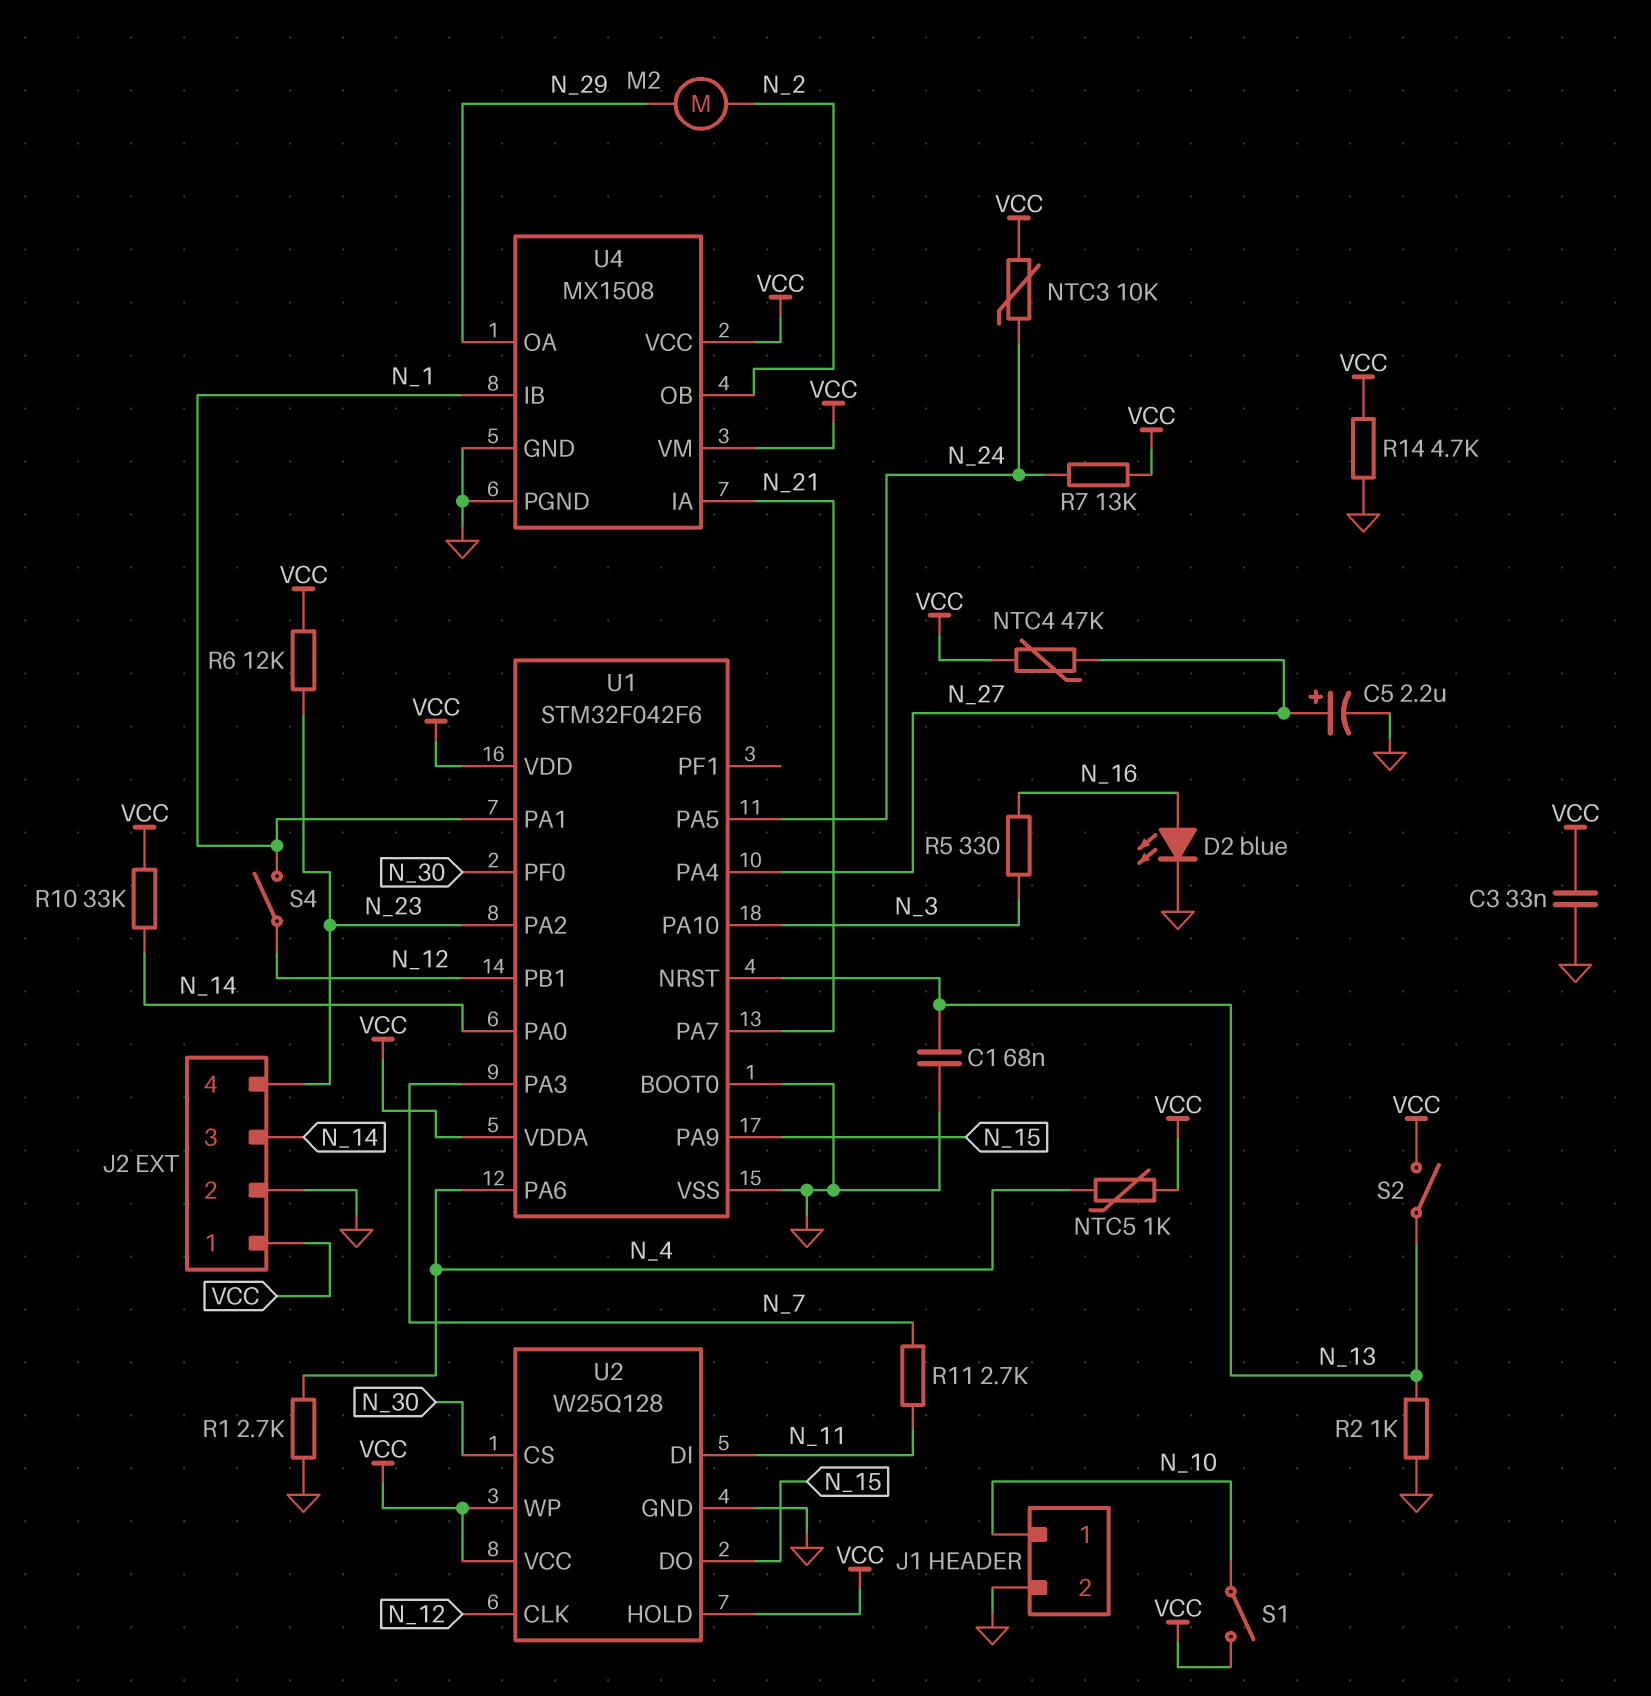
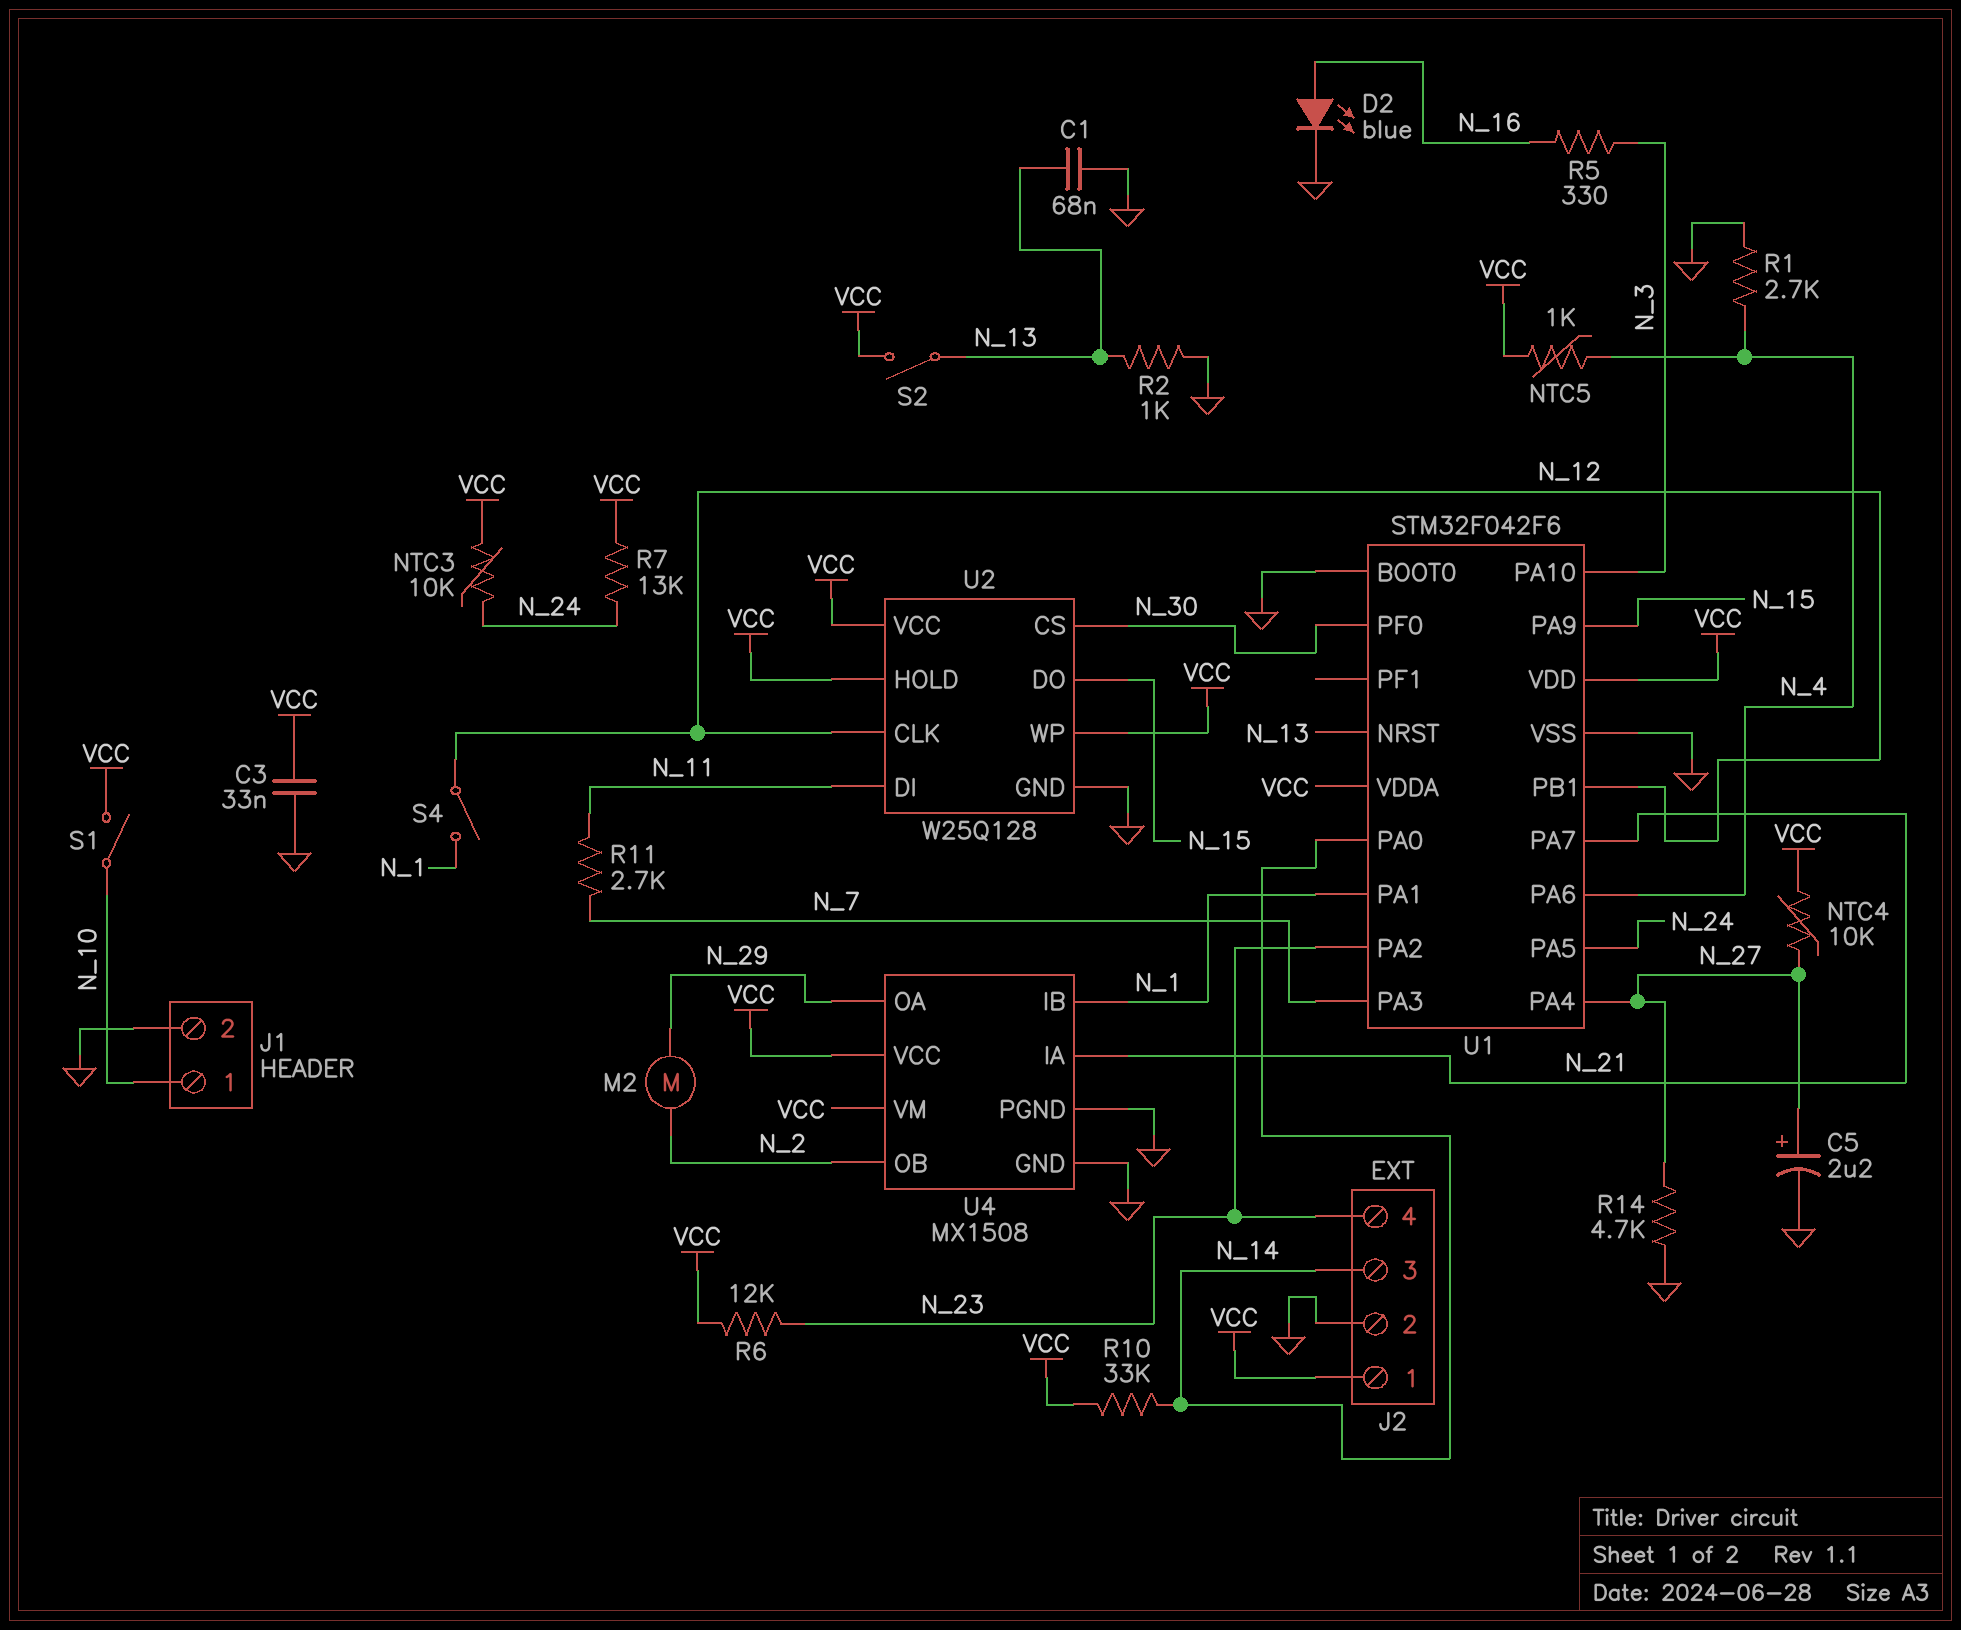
NTC4: 47k (N_27, VCC) -> 10k (N_27, VCC)
R14: 4.7k (GND, VCC) -> 4.7k (GND, N_27)

